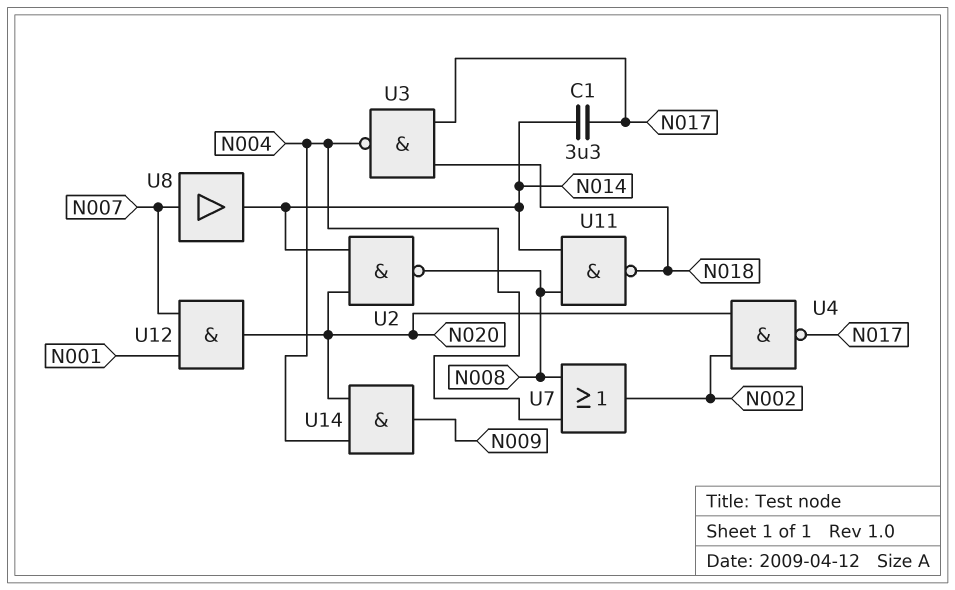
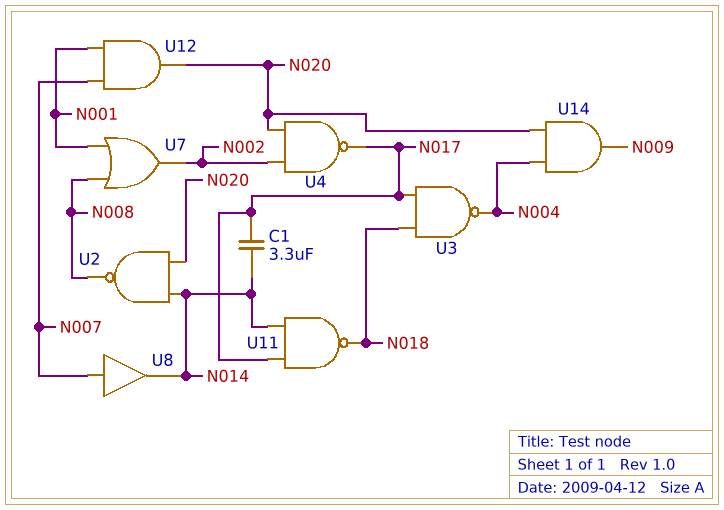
U7: OR (in N004, in N008, out N002) -> OR (in N001, in N008, out N002)
U11: NAND (in N008, in N014, out N018) -> NAND (in N014, in N017, out N018)

